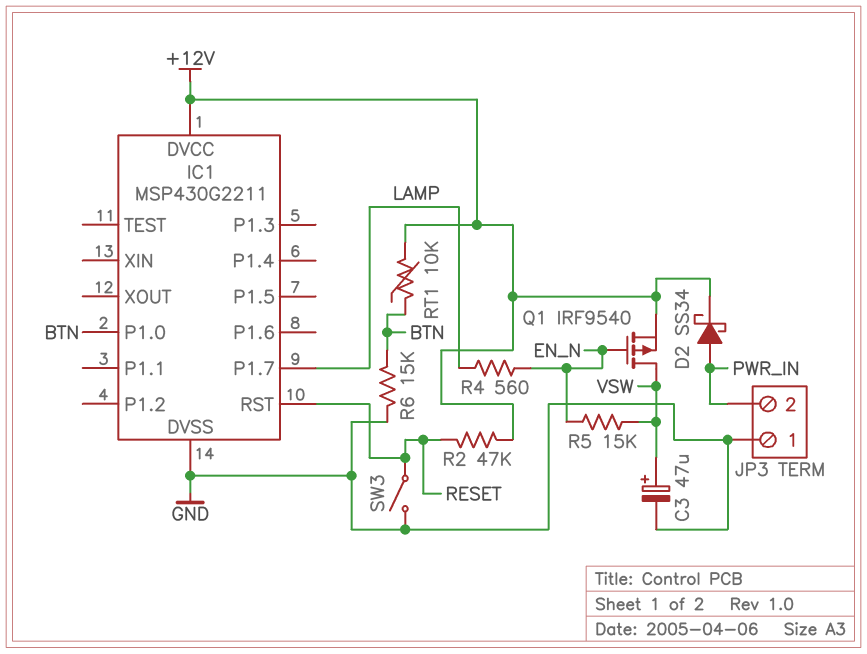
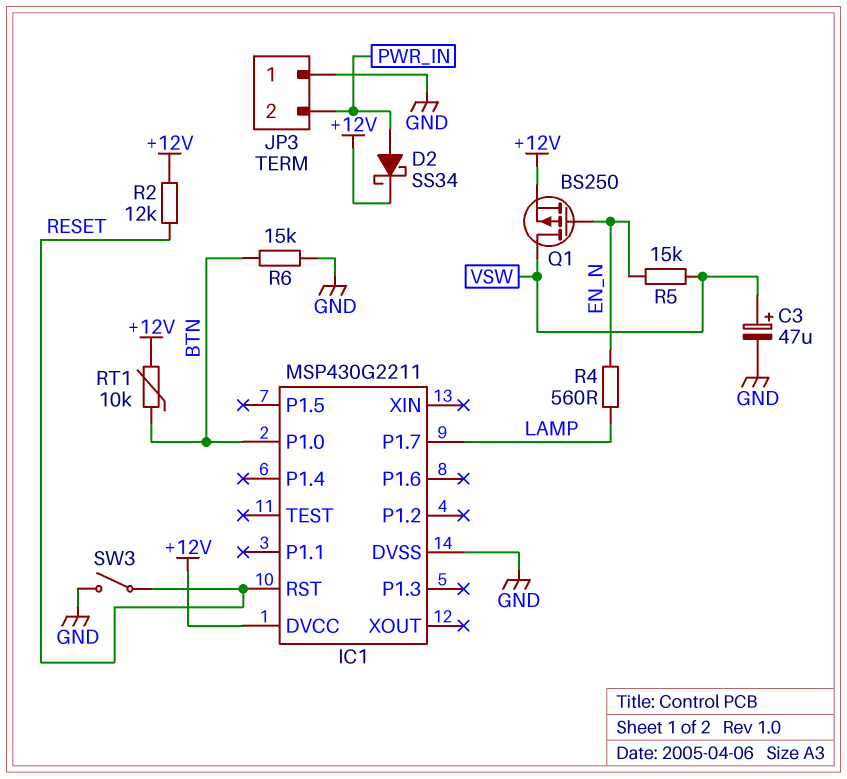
Q1: PMOS IRF9540 (G EN_N, D VSW, S +12V) -> PMOS BS250 (G EN_N, D VSW, S +12V)
R2: 47k (+12V, RESET) -> 12k (+12V, RESET)

